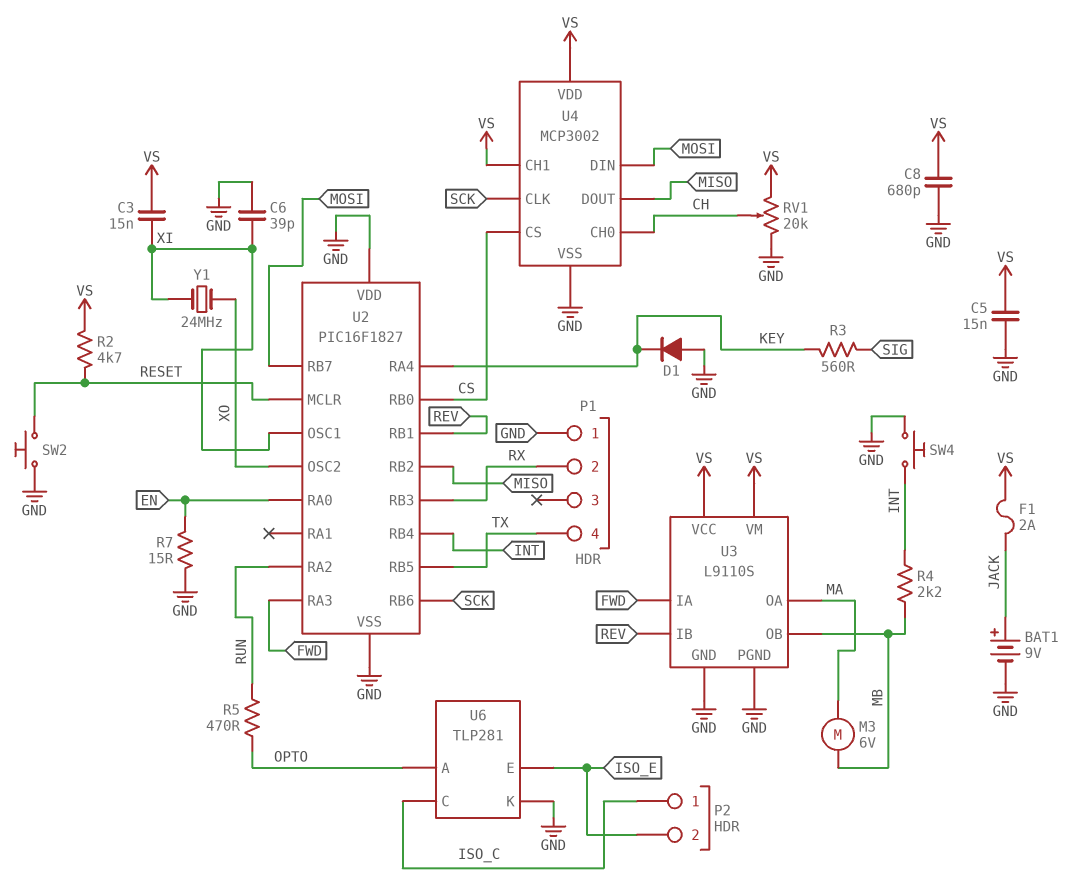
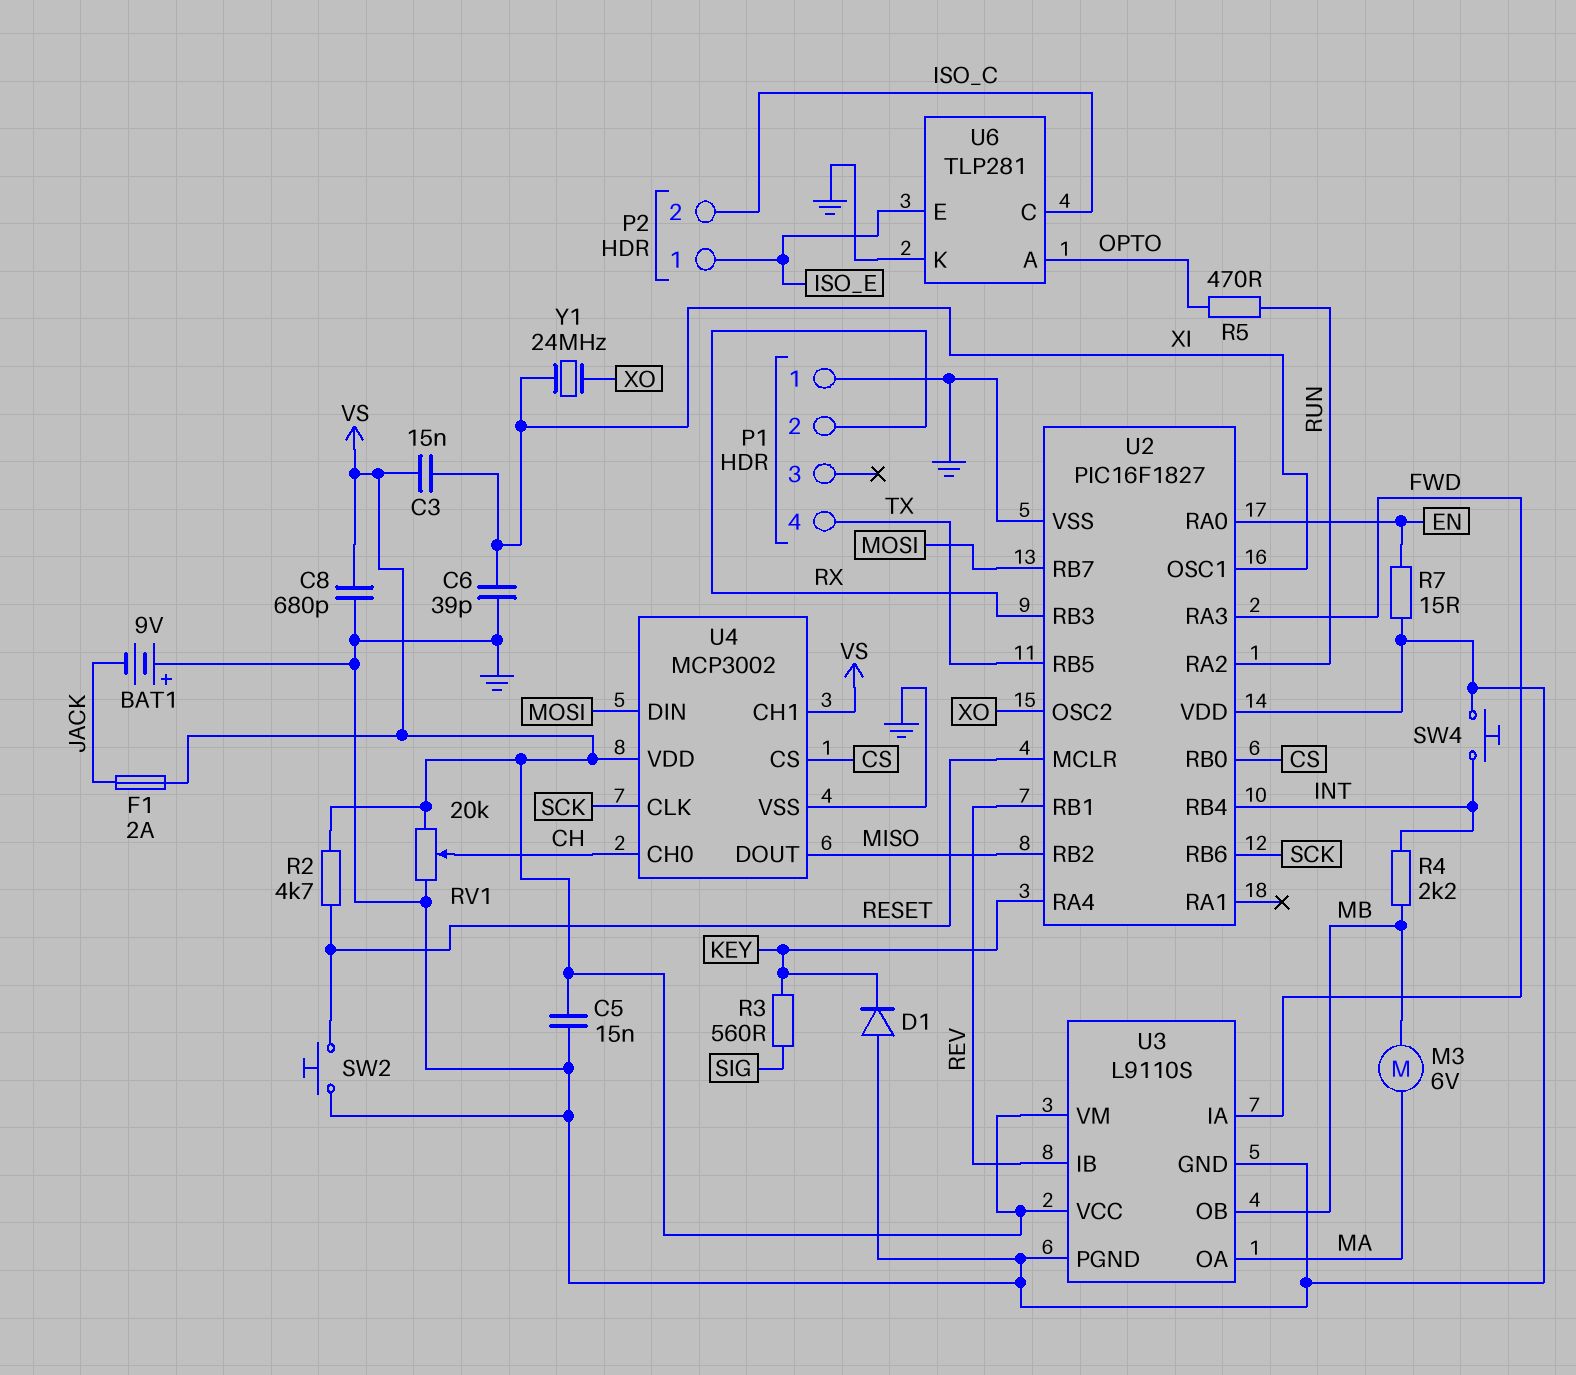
BAT1: 9V (plus JACK, minus GND) -> 9V (plus GND, minus JACK)
P2 pin 1: ISO_C -> ISO_E
P2 pin 2: ISO_E -> ISO_C

